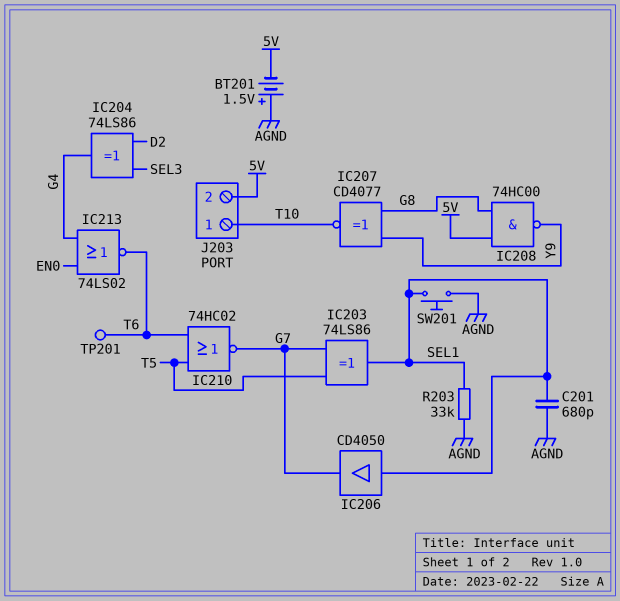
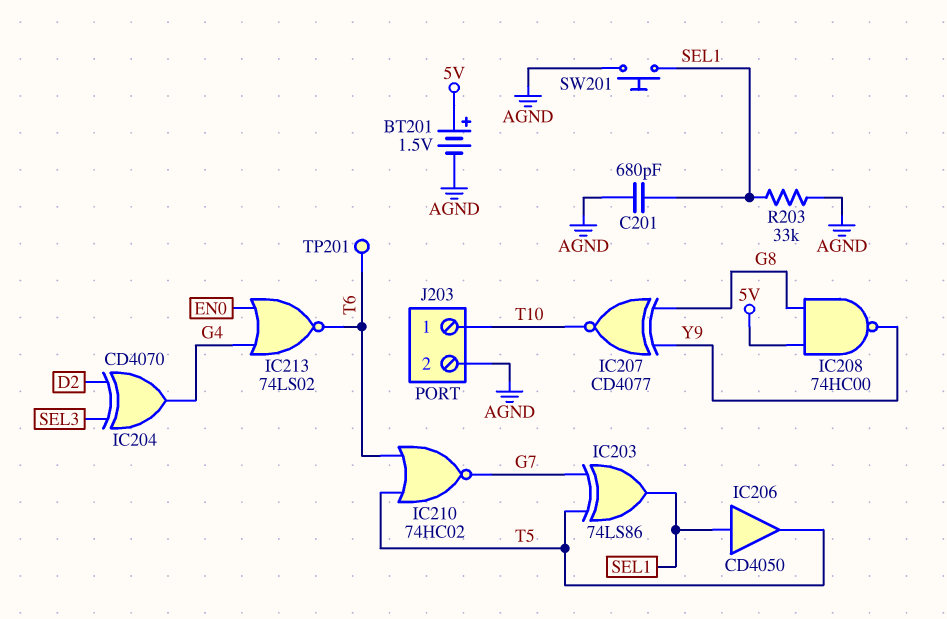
BT201: 1.5V (plus AGND, minus 5V) -> 1.5V (plus 5V, minus AGND)
IC204: XOR 74LS86 (in D2, in SEL3, out G4) -> XOR CD4070 (in D2, in SEL3, out G4)
IC206: buffer CD4050 (in SEL1, out G7) -> buffer CD4050 (in SEL1, out T5)
J203 pin 2: 5V -> AGND

